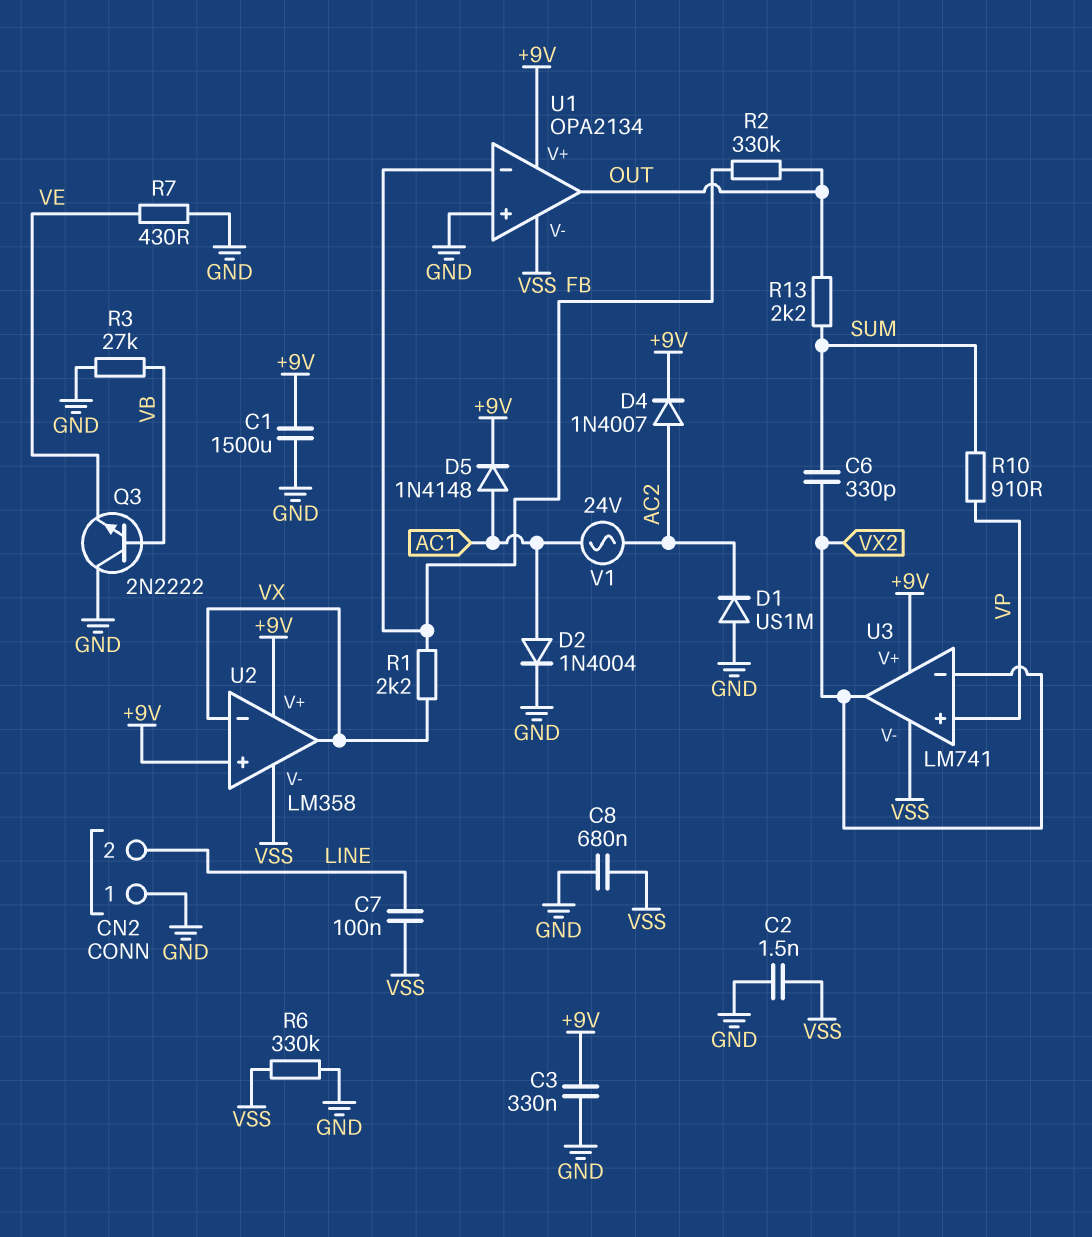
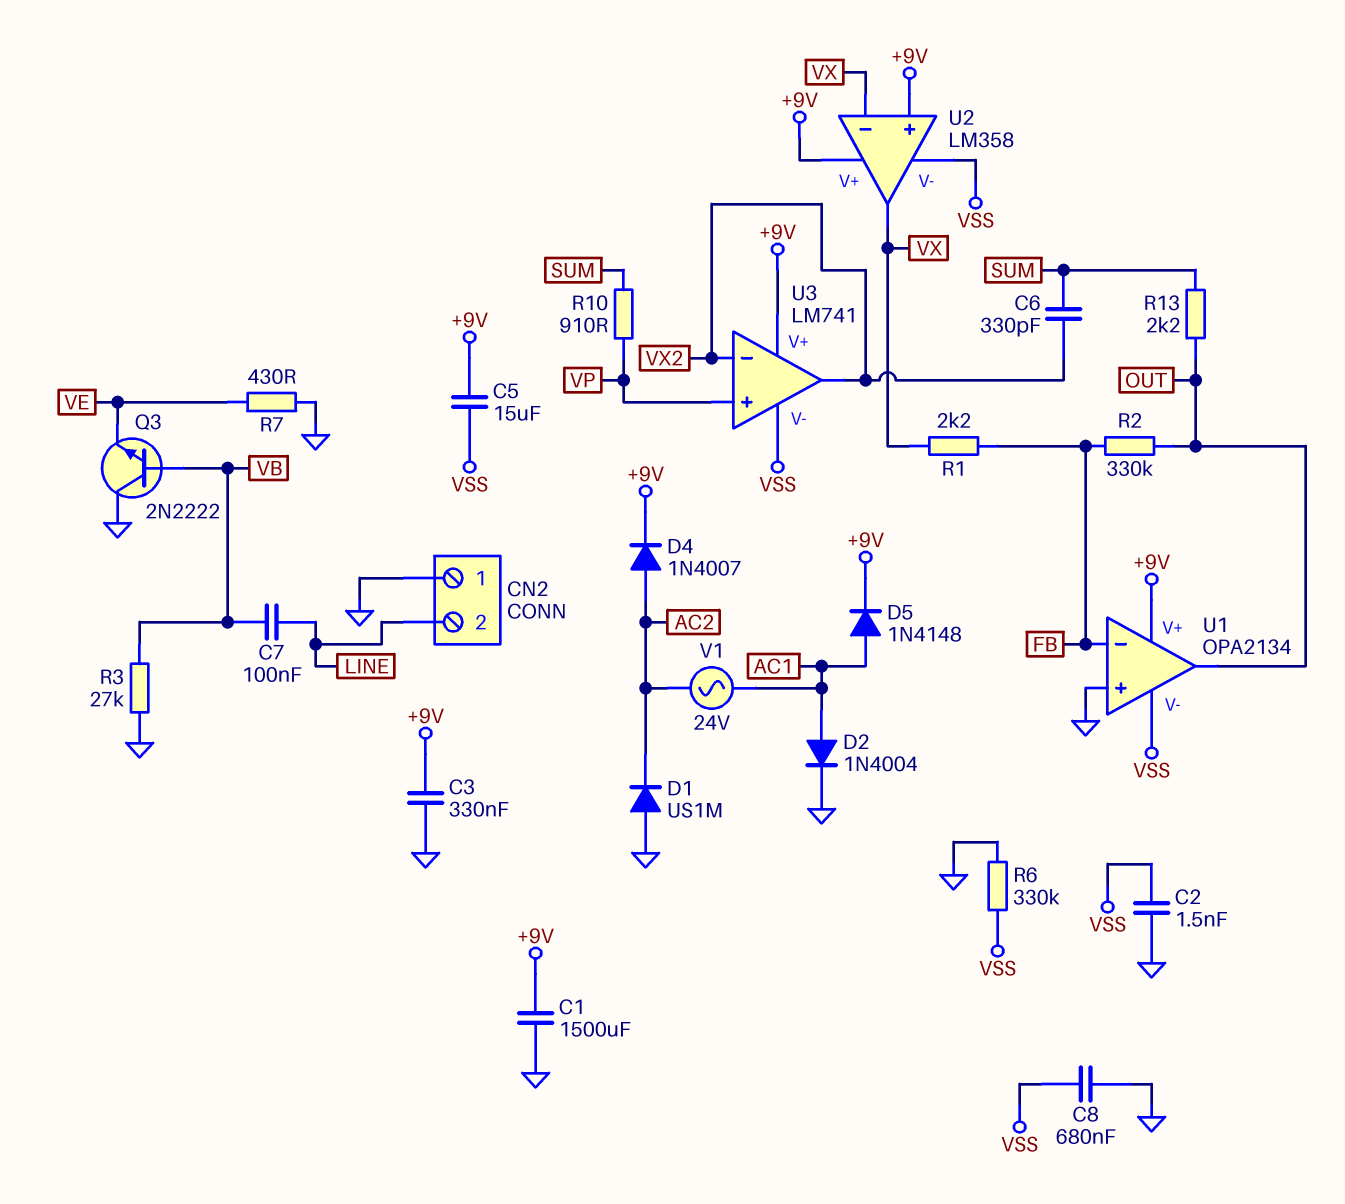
C5: none -> 15uF (+9V, VSS)
C7: 100nF (LINE, VSS) -> 100nF (LINE, VB)

